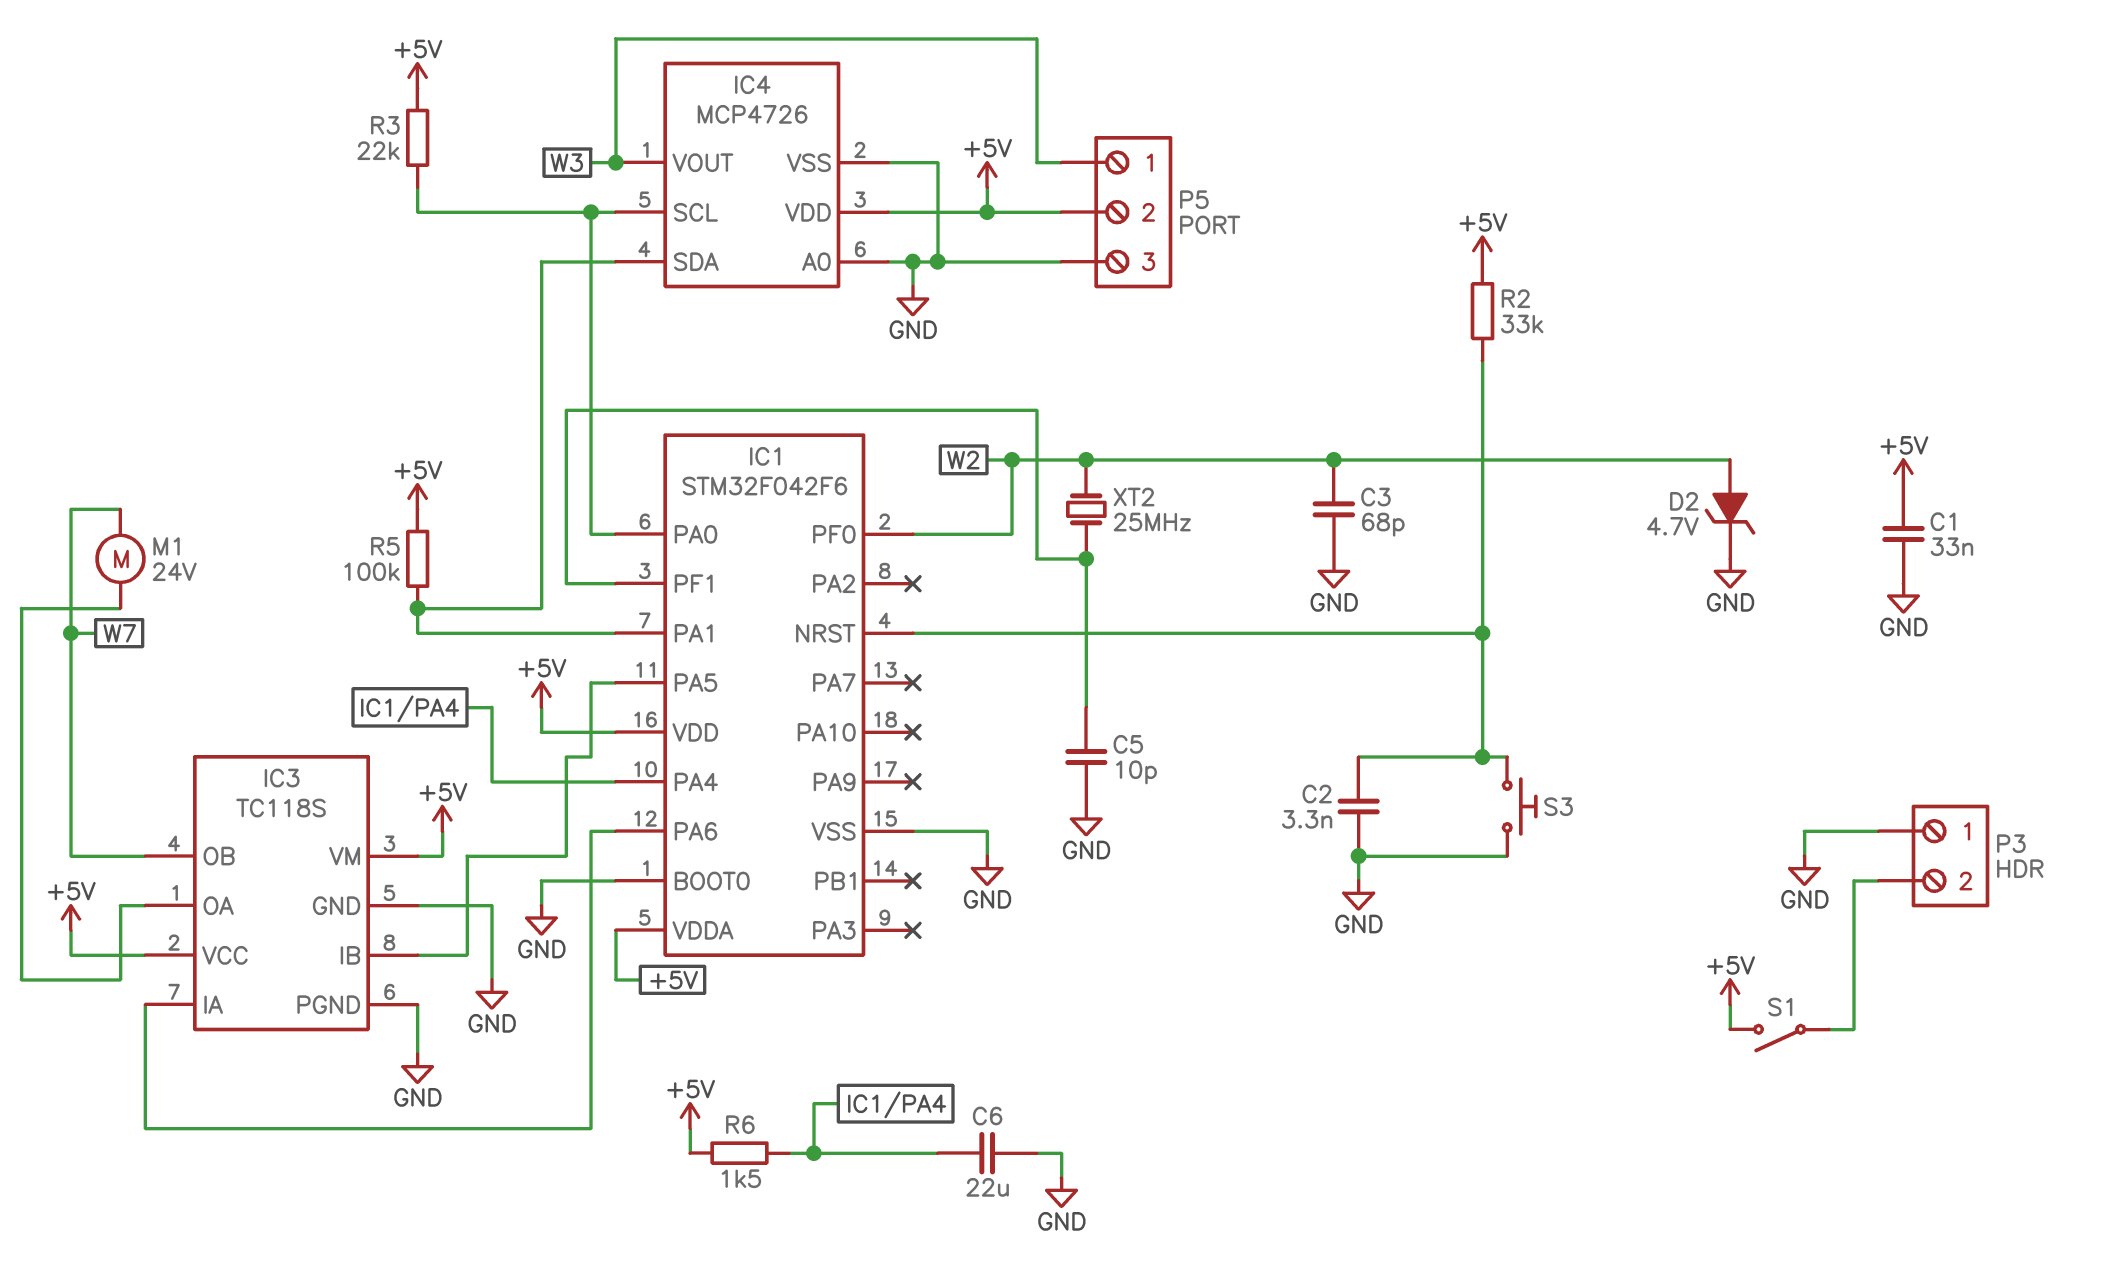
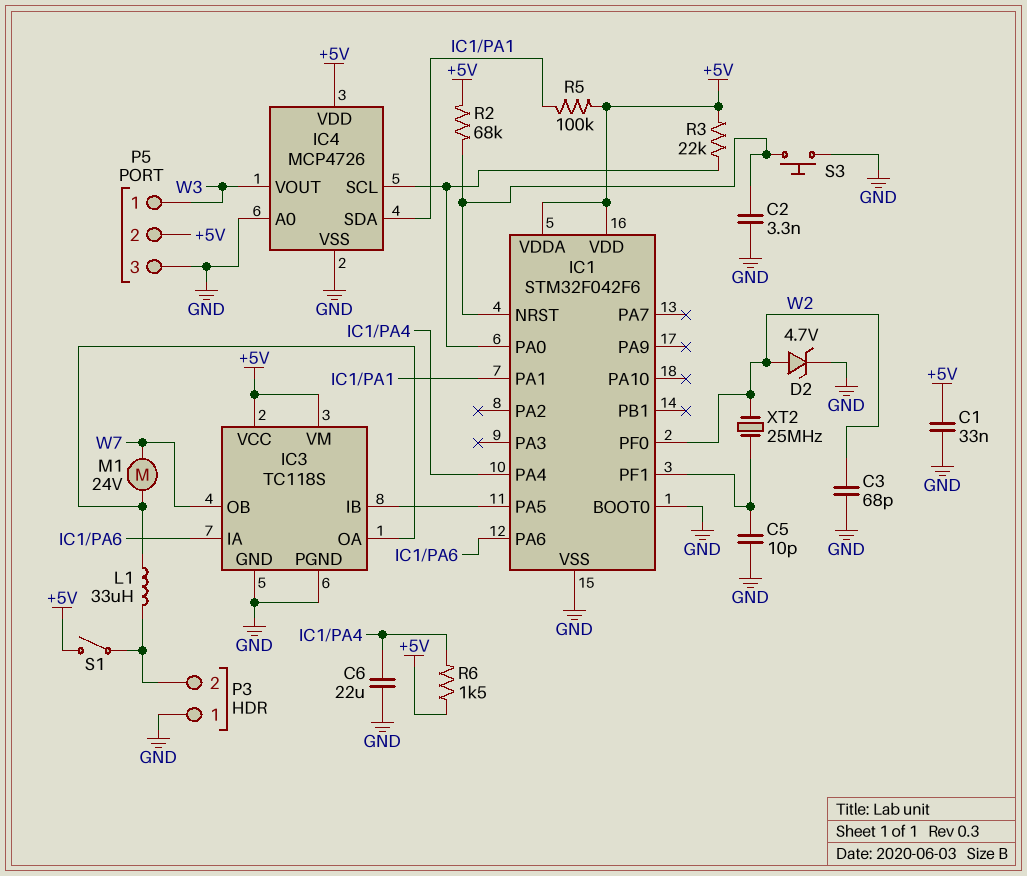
L1: none -> 33uH (IC3/OA, P3/2)
R2: 33k (+5V, IC1/NRST) -> 68k (+5V, IC1/NRST)

